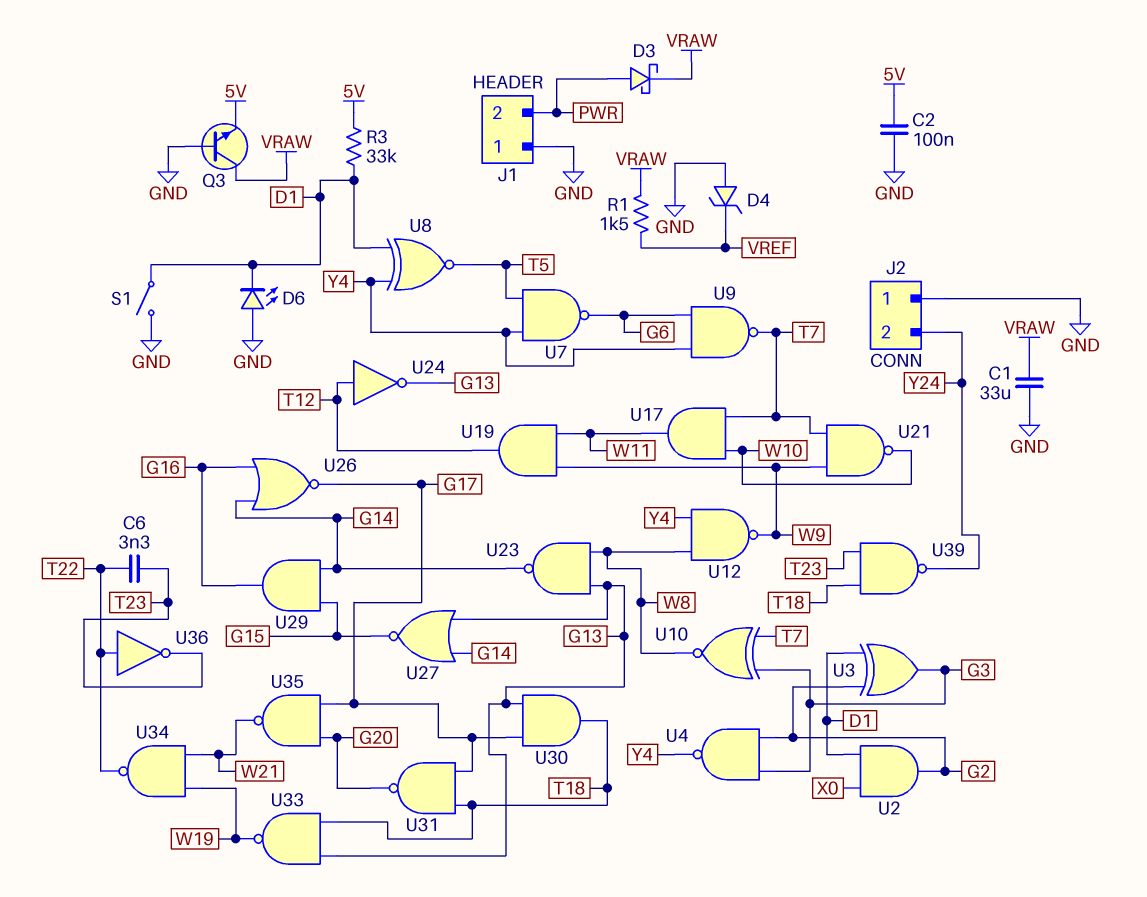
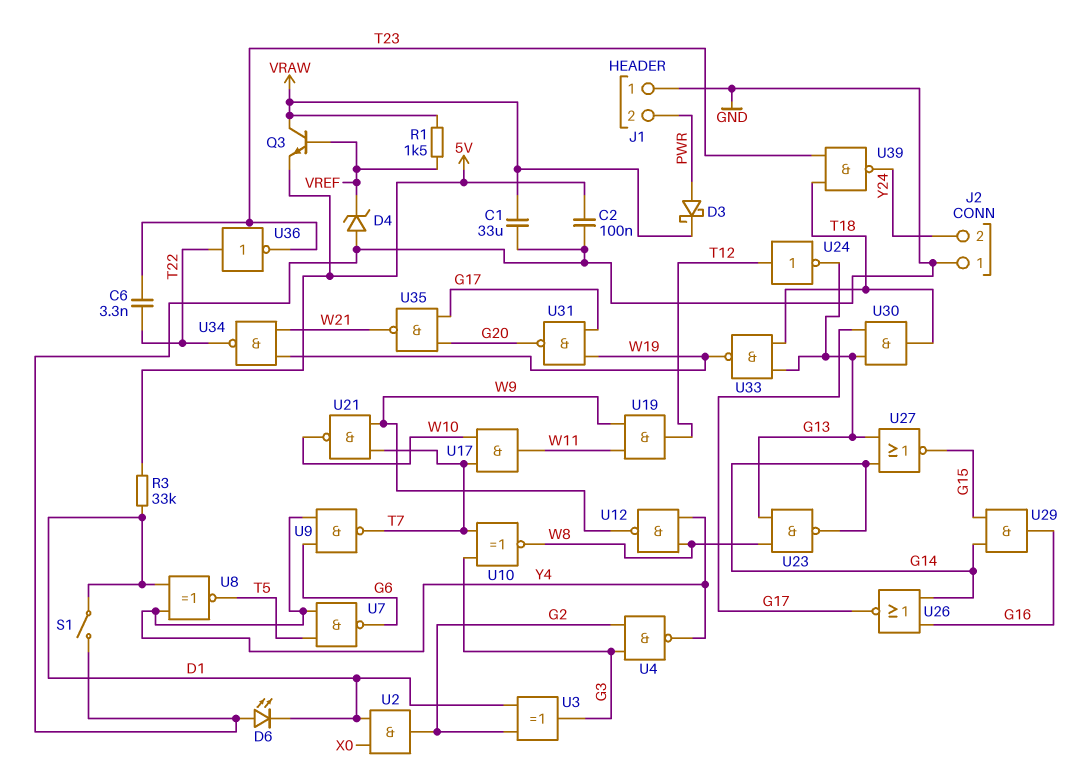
Q3: NPN (B GND, C VRAW, E 5V) -> NPN (B VREF, C VRAW, E 5V)
U31: NAND (in G17, in T18, out G20) -> NAND (in G17, in W19, out G20)

